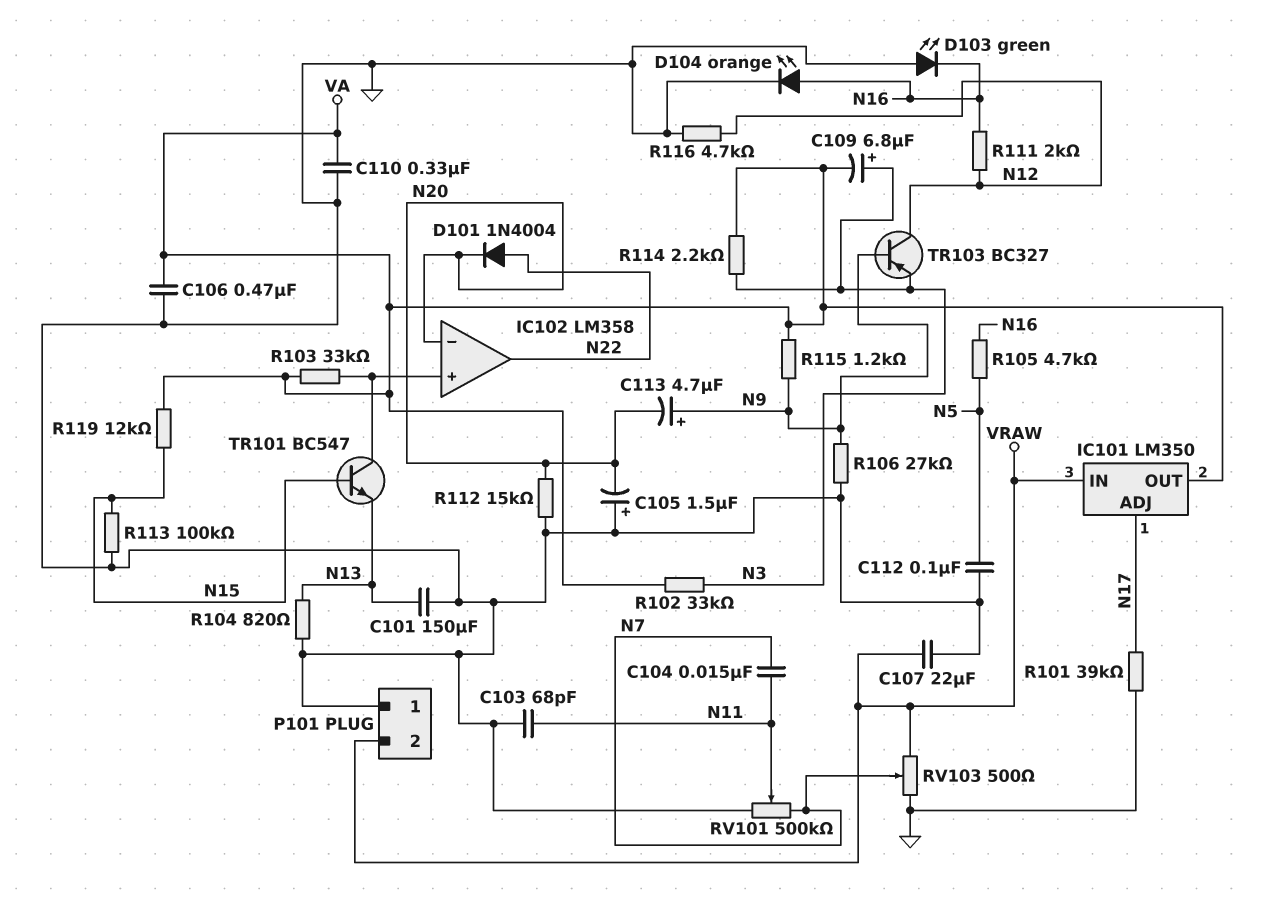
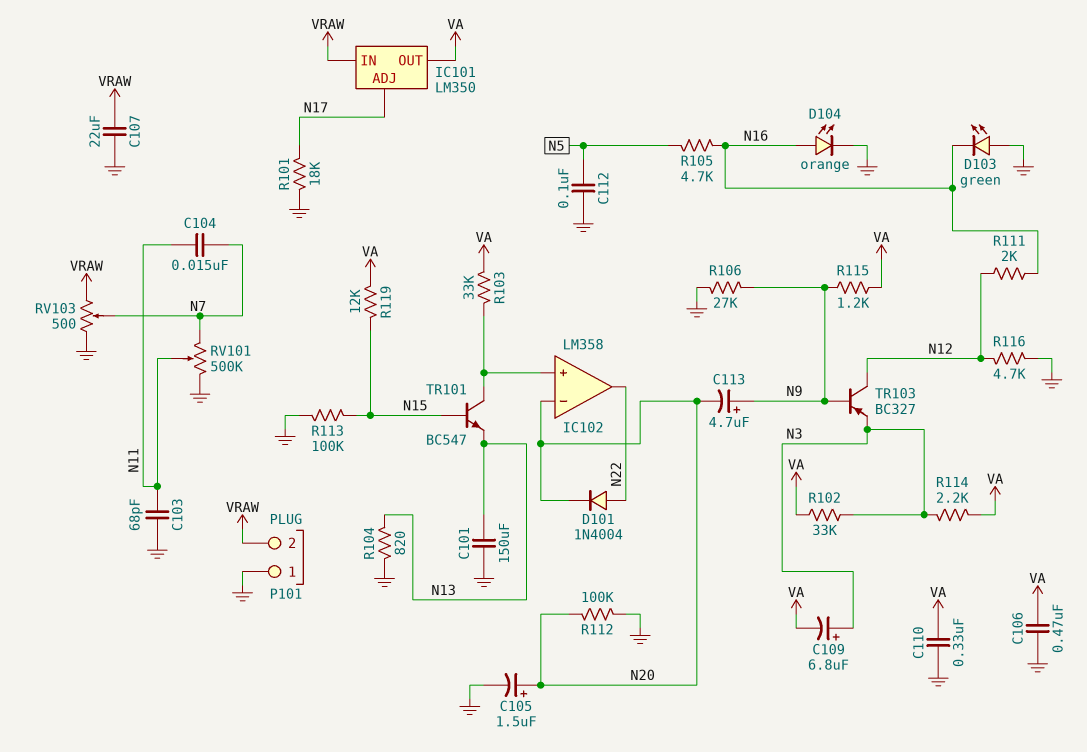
C105: 1.5uF (plus GND, minus N20) -> 1.5uF (plus N20, minus GND)
R101: 39k (GND, N17) -> 18k (GND, N17)
R112: 15k (GND, N20) -> 100k (GND, N20)

